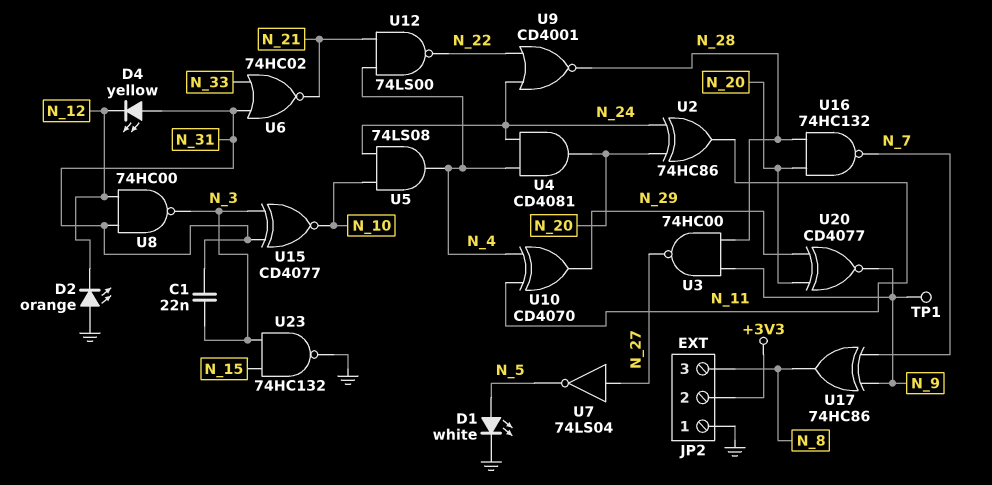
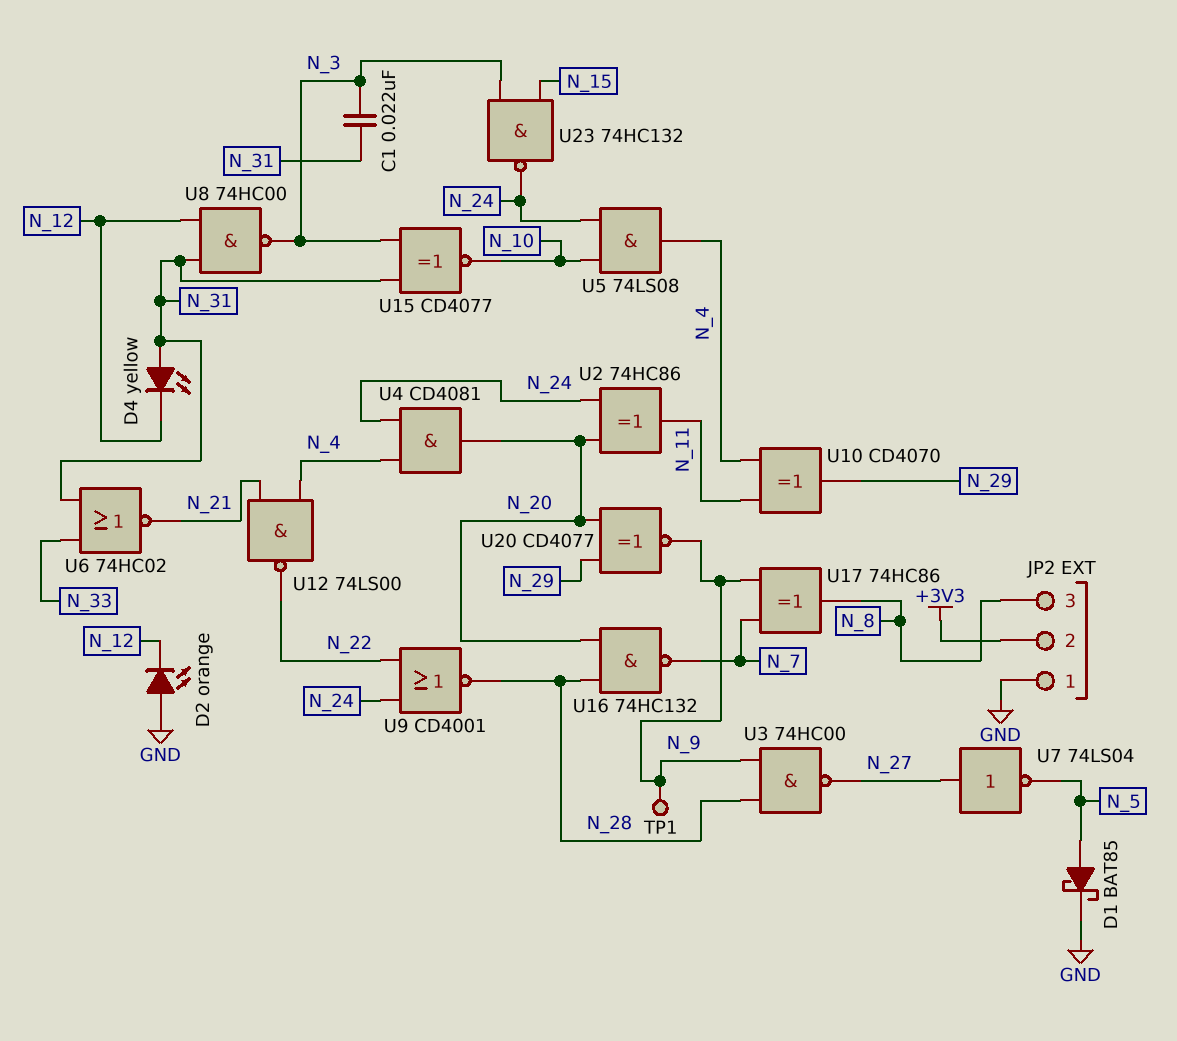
D1: LED white (A N_5, K GND) -> schottky BAT85 (A N_5, K GND)
U23: NAND 74HC132 (in N_3, in N_15, out GND) -> NAND 74HC132 (in N_3, in N_15, out N_24)

